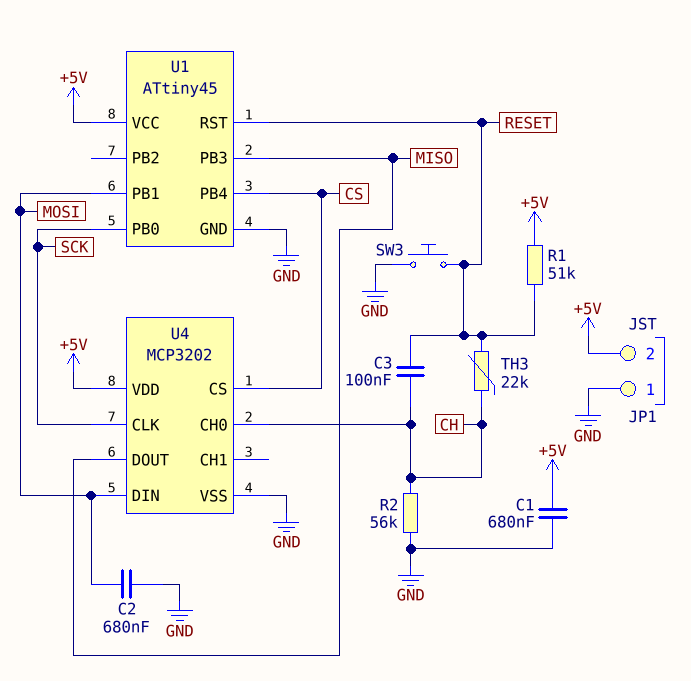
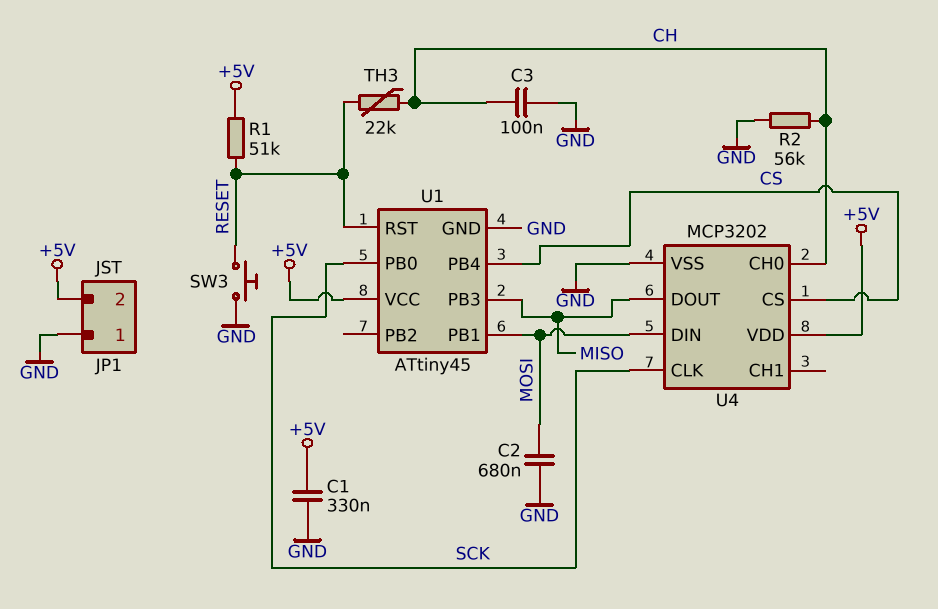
C1: 680nF (+5V, GND) -> 330nF (+5V, GND)
C3: 100nF (CH, RESET) -> 100nF (CH, GND)

